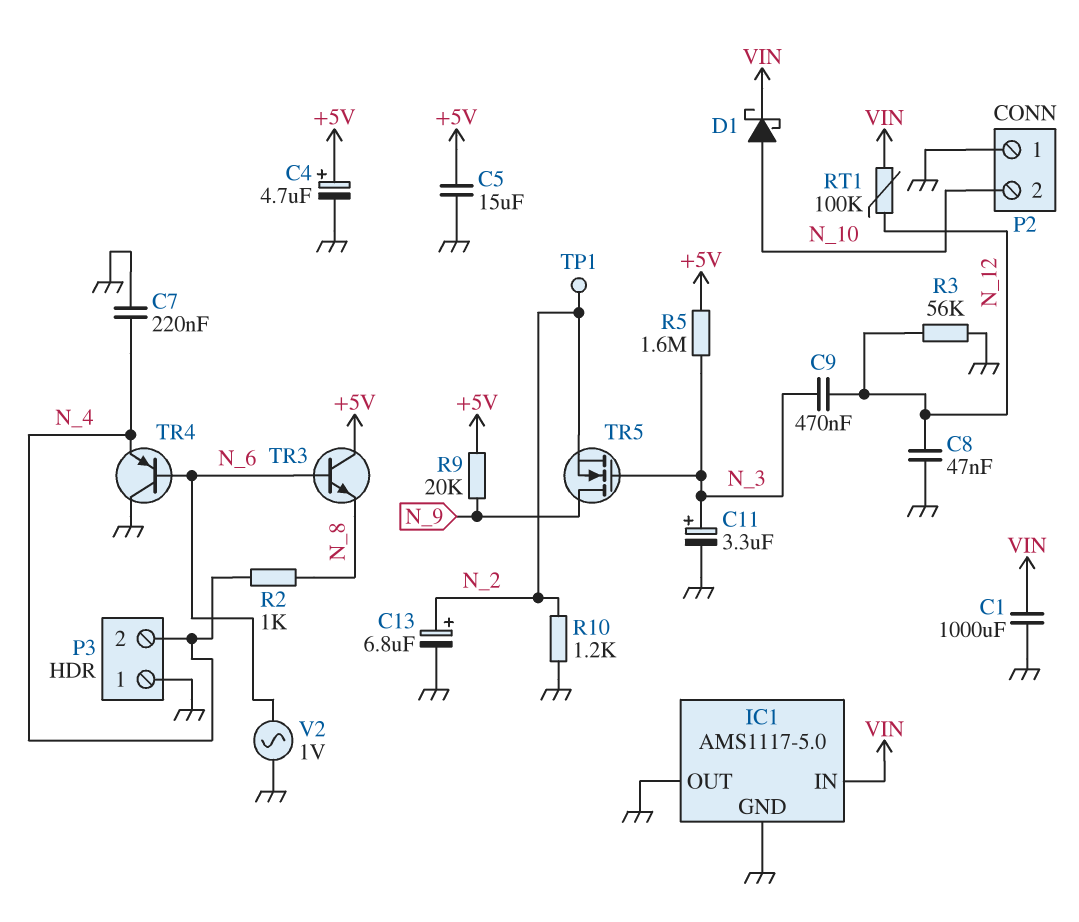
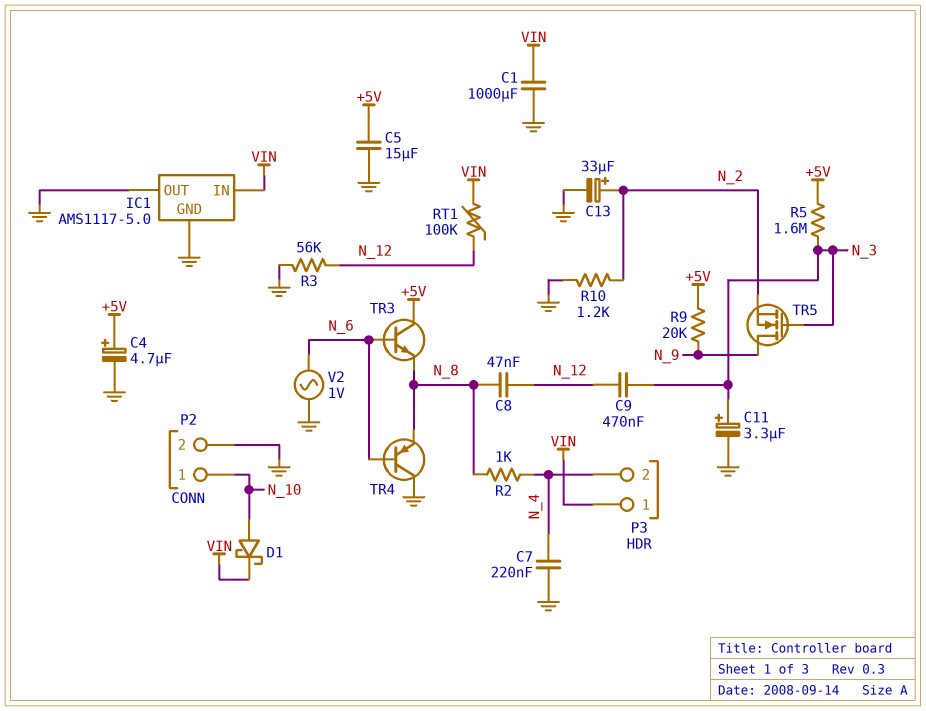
C8: 47nF (GND, N_12) -> 47nF (N_8, N_12)
C13: 6.8uF (plus N_2, minus GND) -> 33uF (plus N_2, minus GND)
P2 pin 1: GND -> N_10
P2 pin 2: N_10 -> GND
P3 pin 1: GND -> VIN
TP1: test point (N_2) -> none
TR4: PNP (B N_6, C GND, E N_4) -> PNP (B N_6, C GND, E N_8)

